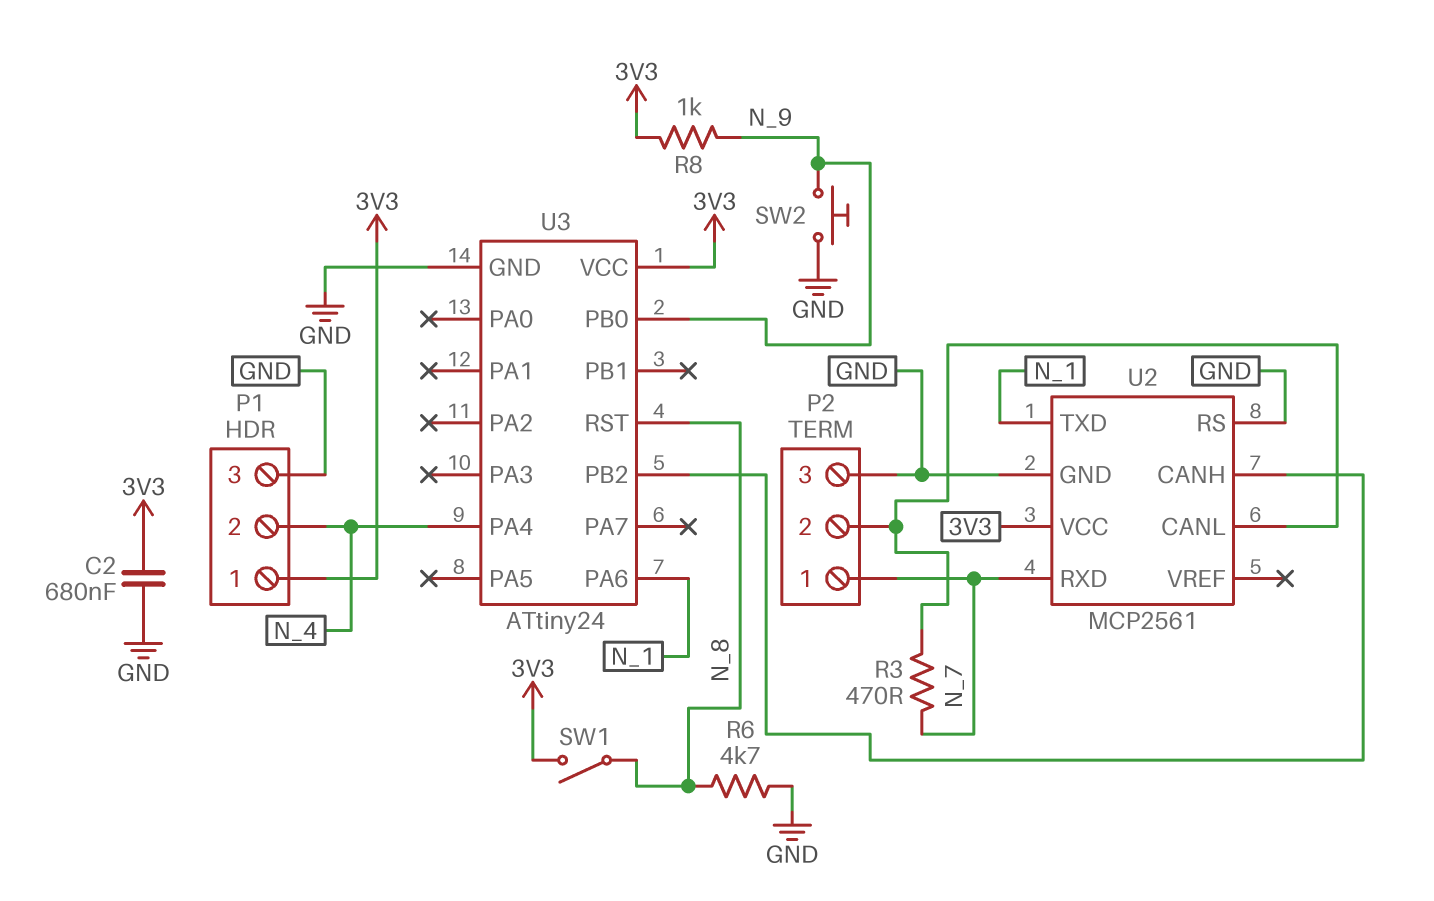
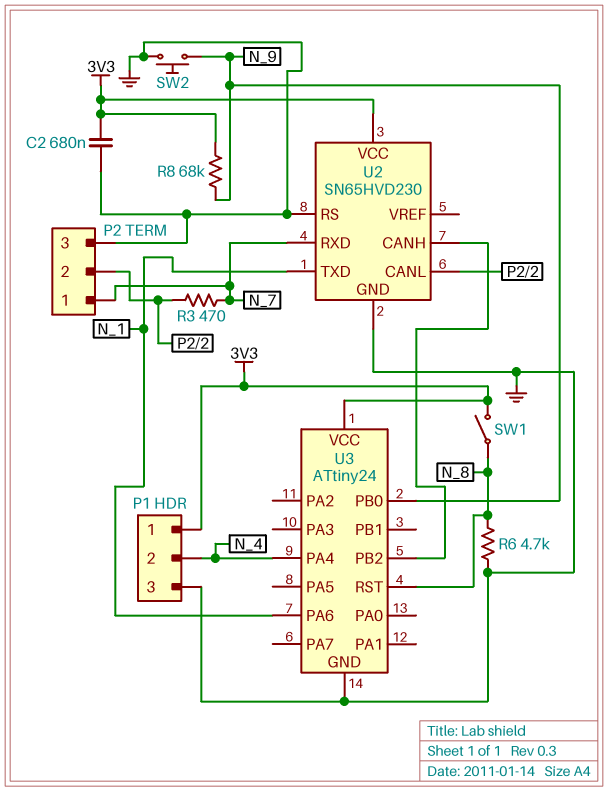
R8: 1k (3V3, N_9) -> 68k (3V3, N_9)
U2: MCP2561 -> SN65HVD230

